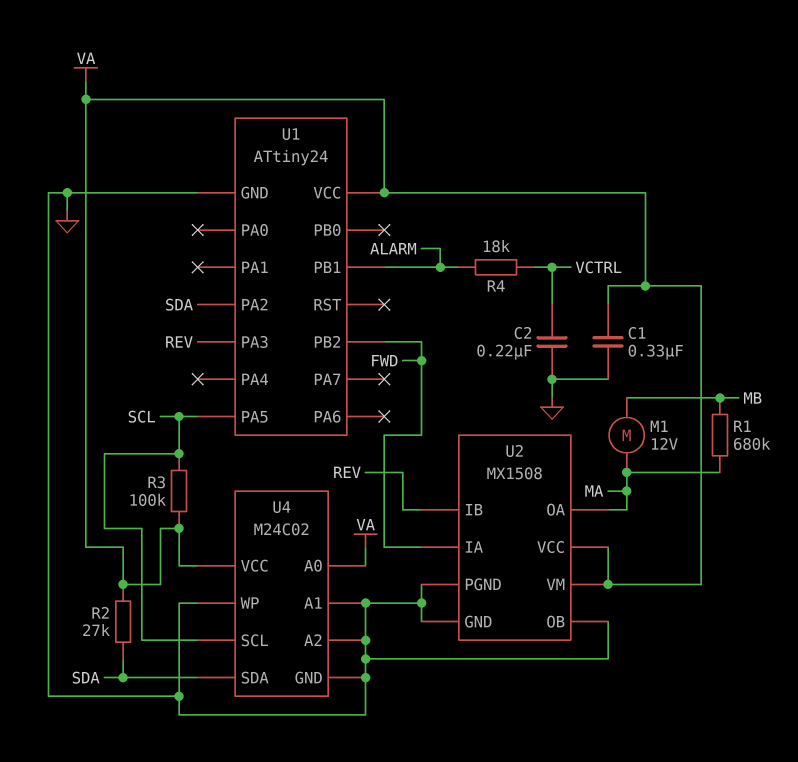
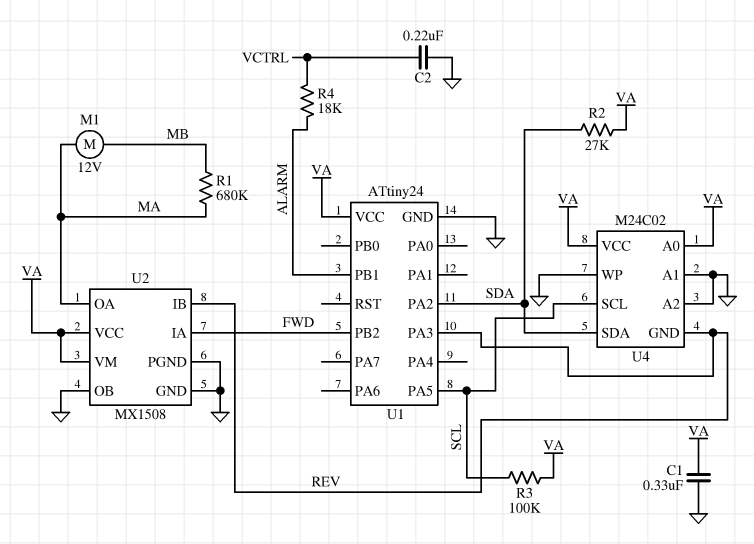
U4 pin GND: GND -> REV

